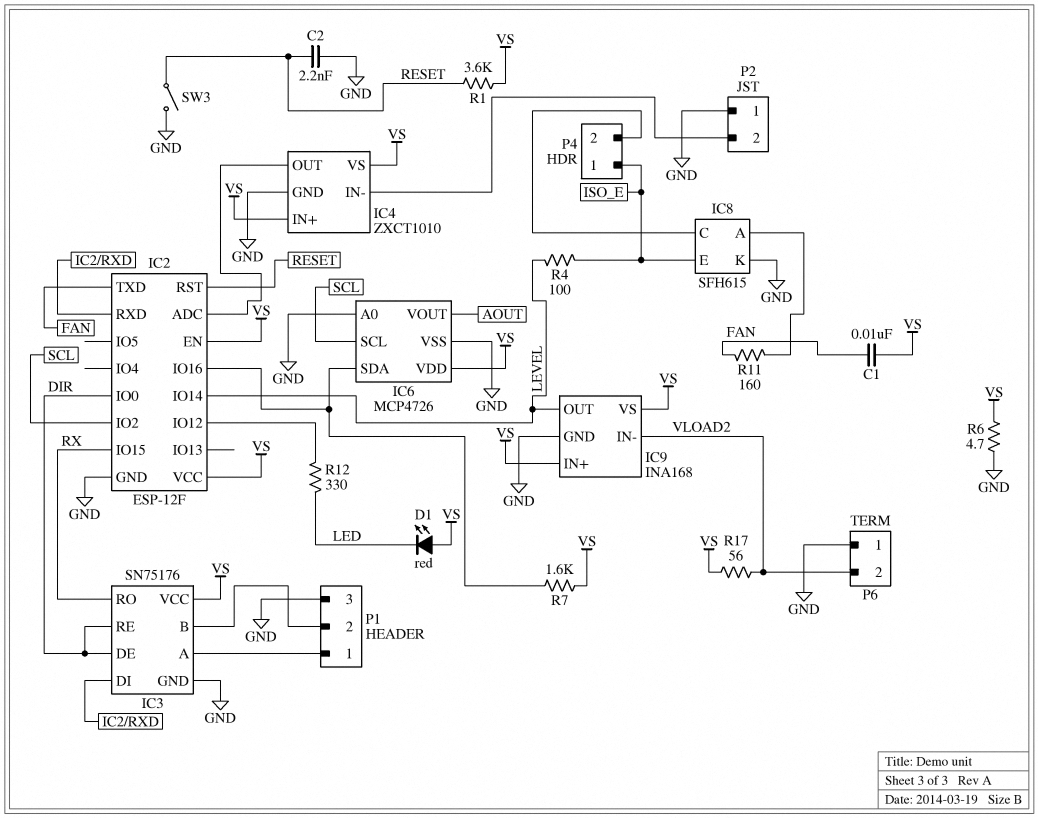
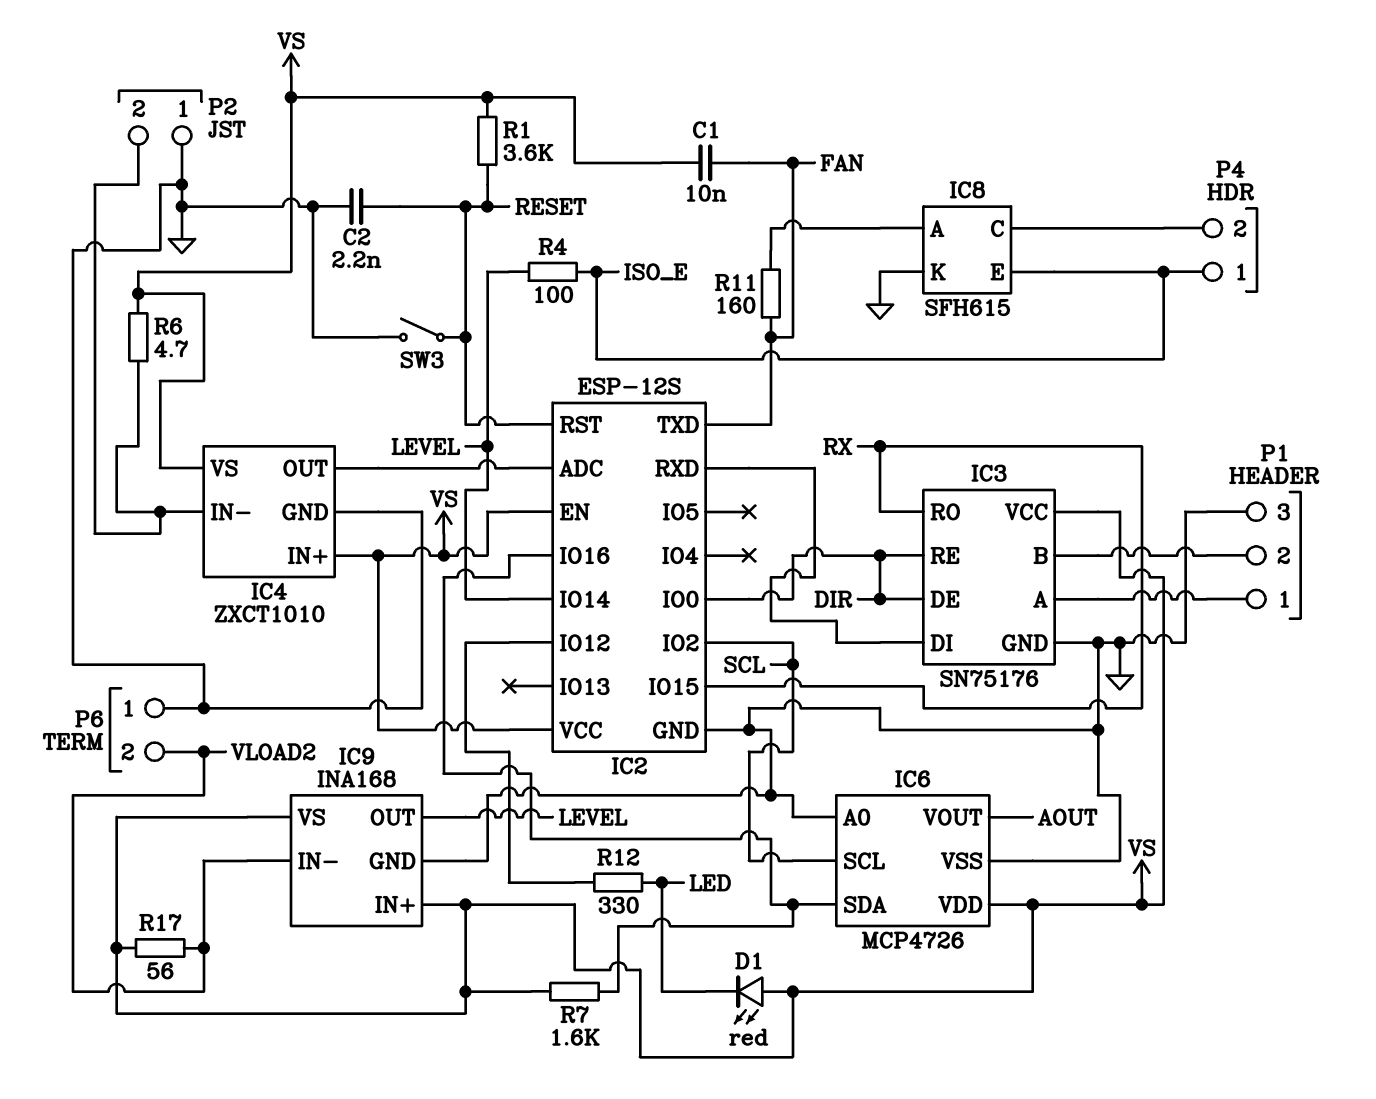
IC2: ESP-12F -> ESP-12S
R6: 4.7 (GND, VS) -> 4.7 (IC4/IN-, VS)

